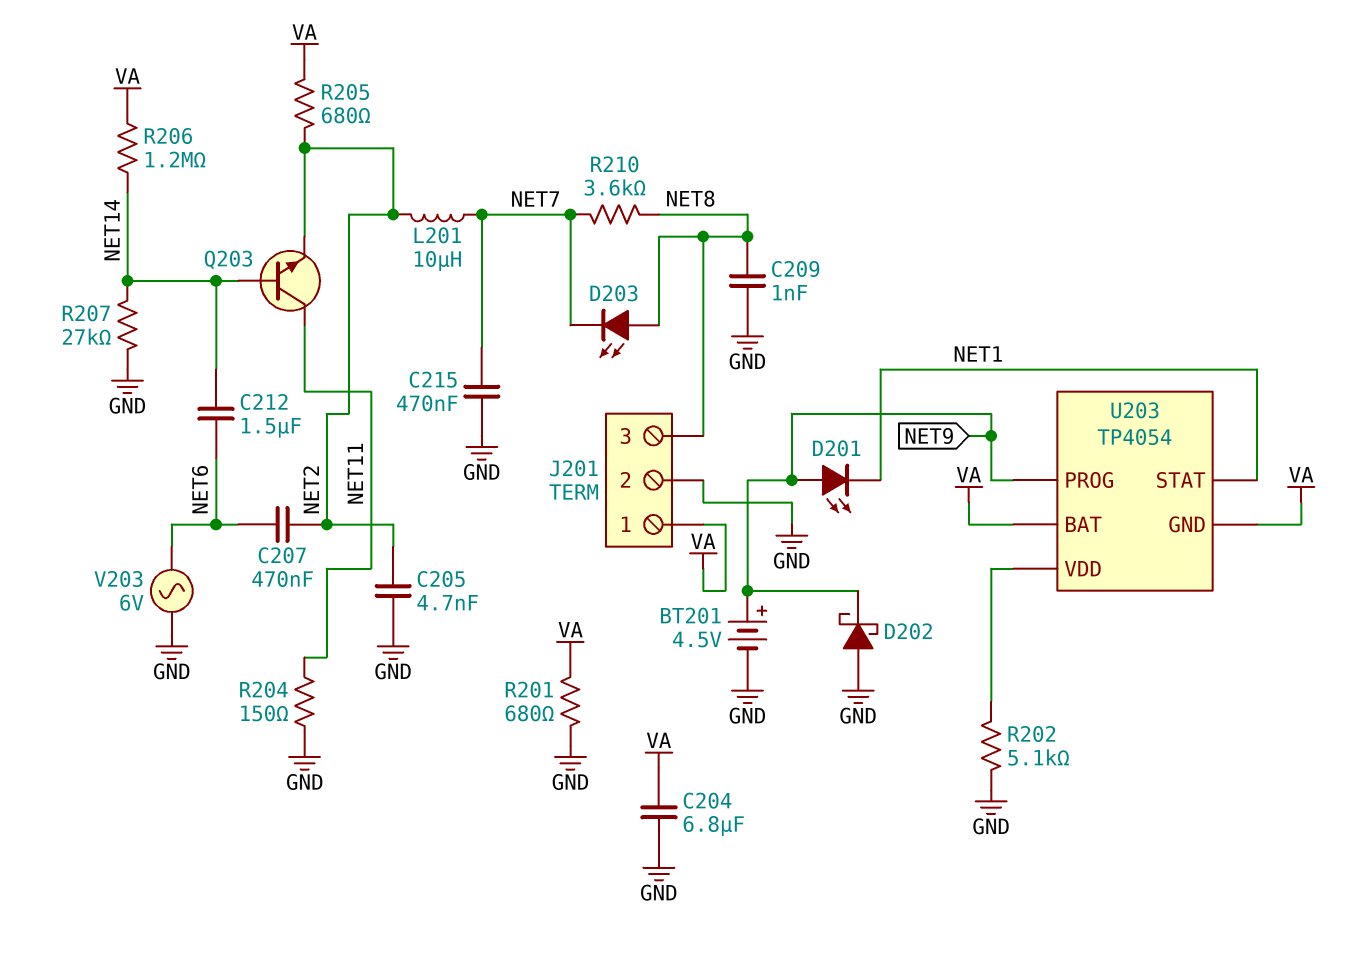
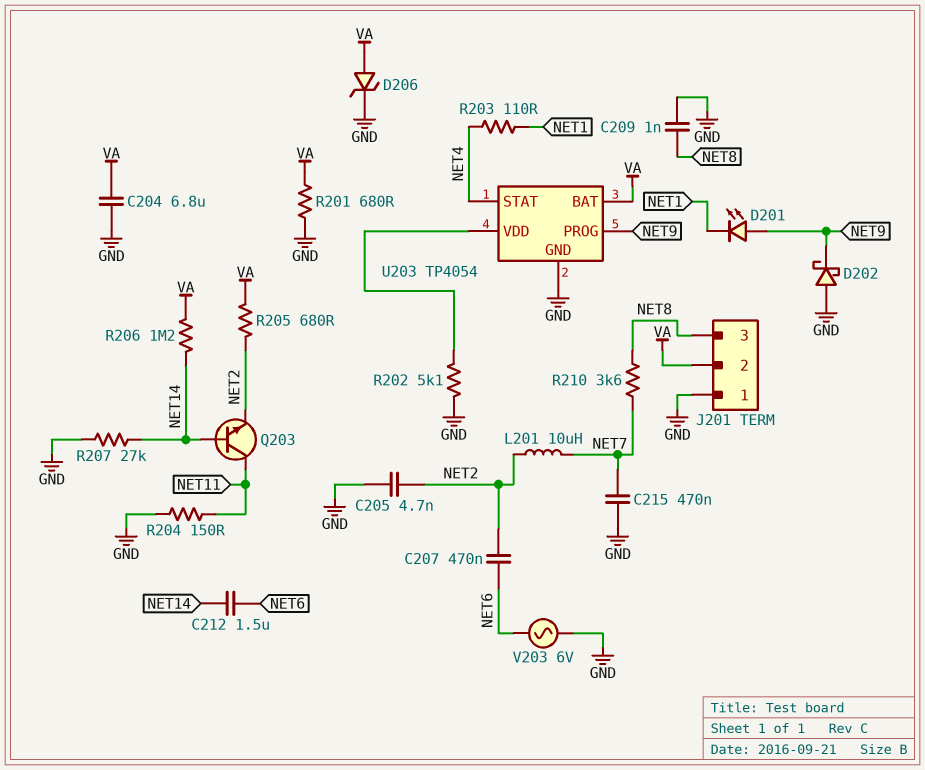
BT201: 4.5V (plus NET9, minus GND) -> none
D203: LED (A NET8, K NET7) -> none
D206: none -> zener (A VA, K GND)
J201 pin 1: VA -> GND
J201 pin 2: GND -> VA
R203: none -> 110 (NET1, NET4)
U203 pin GND: VA -> GND
U203 pin STAT: NET1 -> NET4

